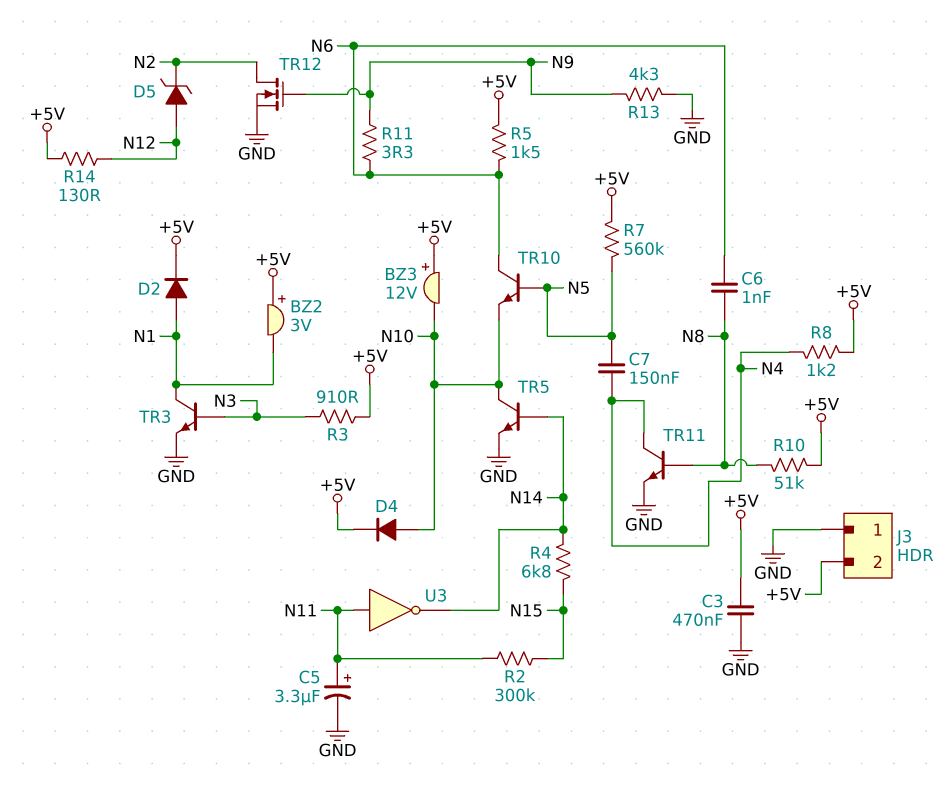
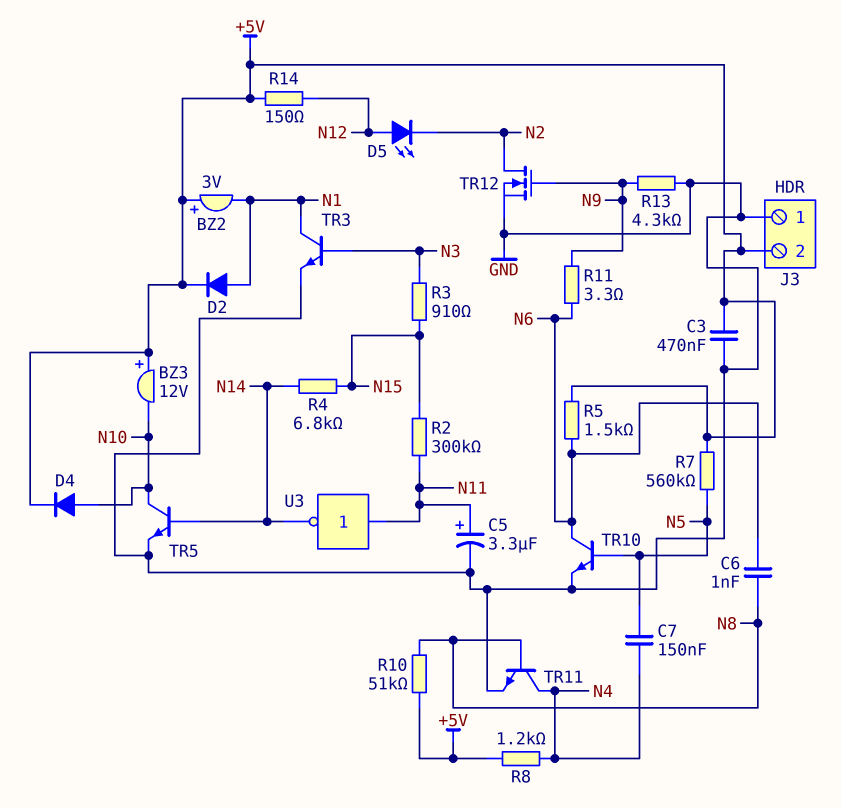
D5: zener (A N12, K N2) -> LED (A N12, K N2)
R3: 910 (+5V, N3) -> 910 (N3, N15)
R14: 130 (+5V, N12) -> 150 (+5V, N12)
TR10: NPN (B N5, C N6, E N10) -> NPN (B N5, C N6, E GND)

